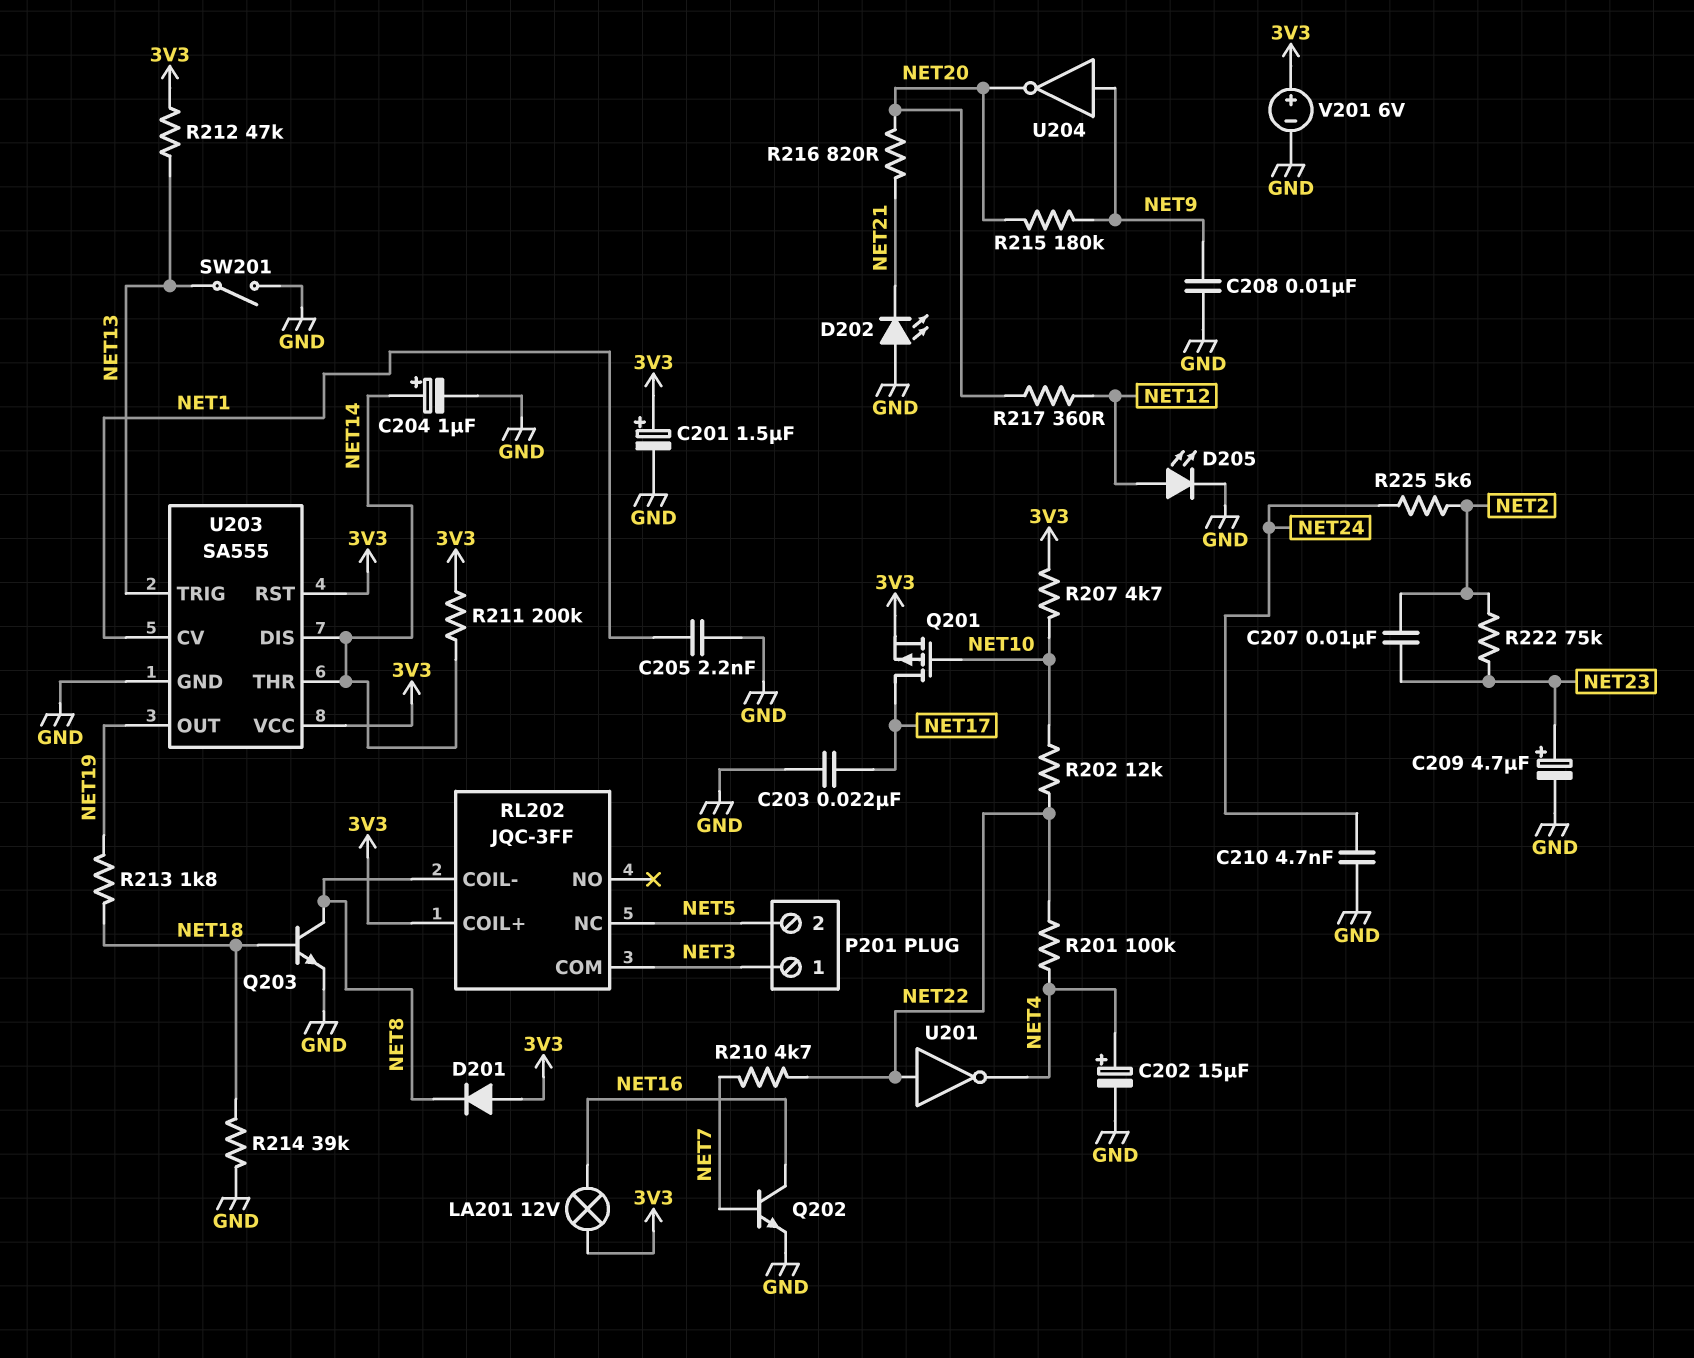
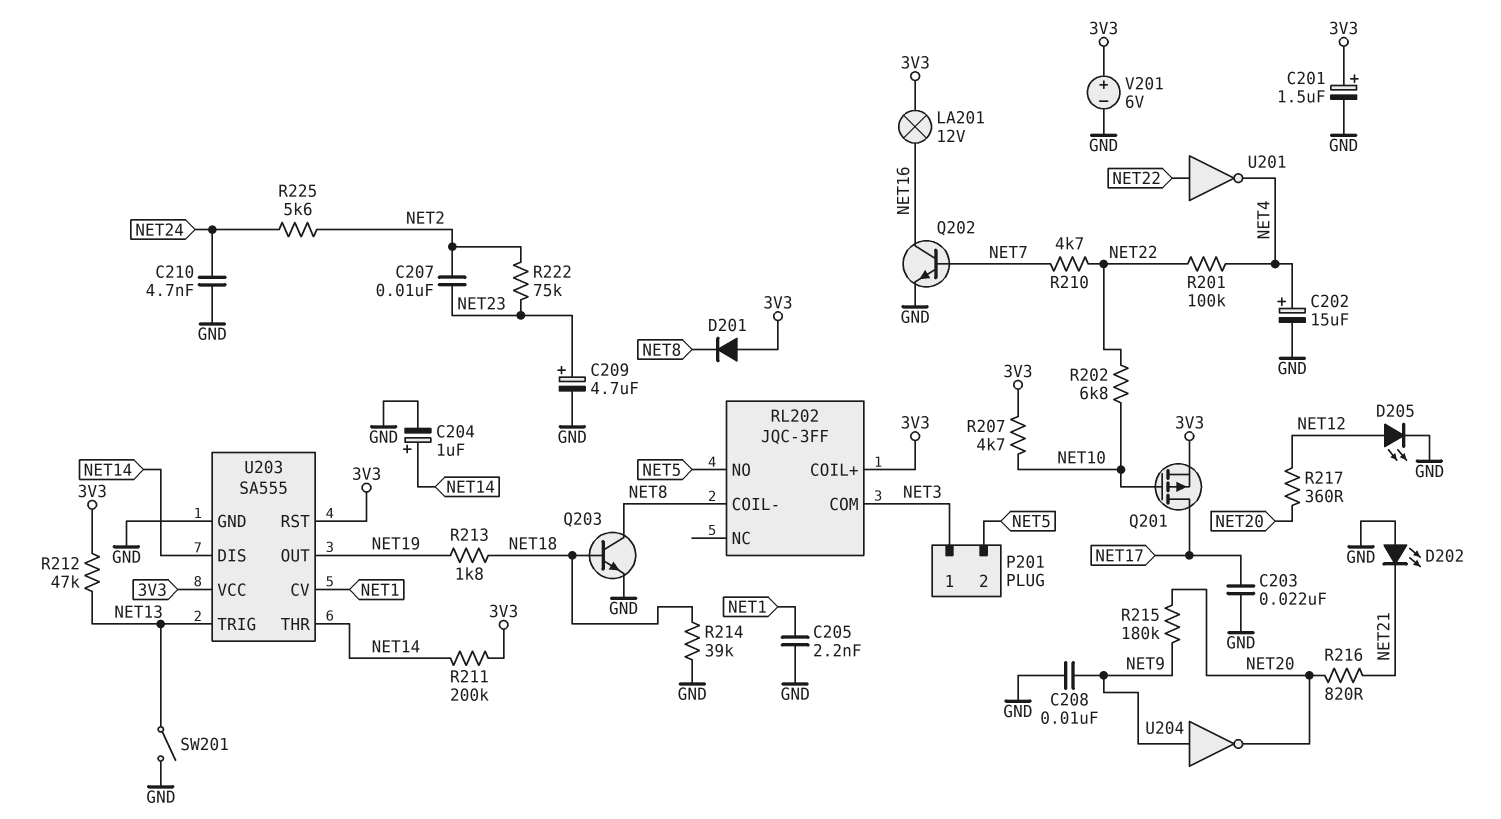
R202: 12k (NET10, NET22) -> 6.8k (NET10, NET22)
RL202 pin NC: NET5 -> none
RL202 pin NO: none -> NET5

